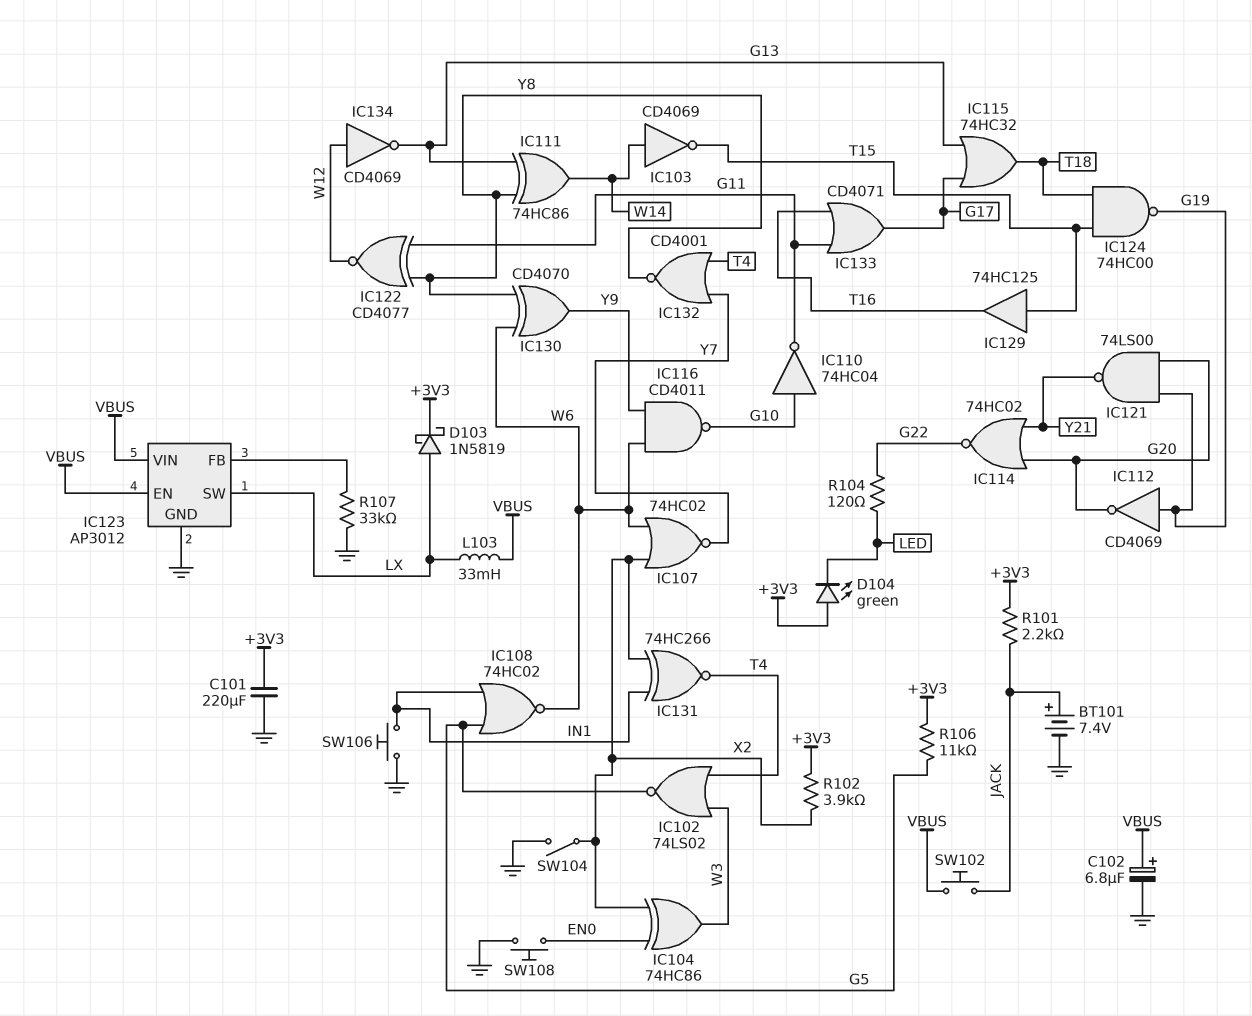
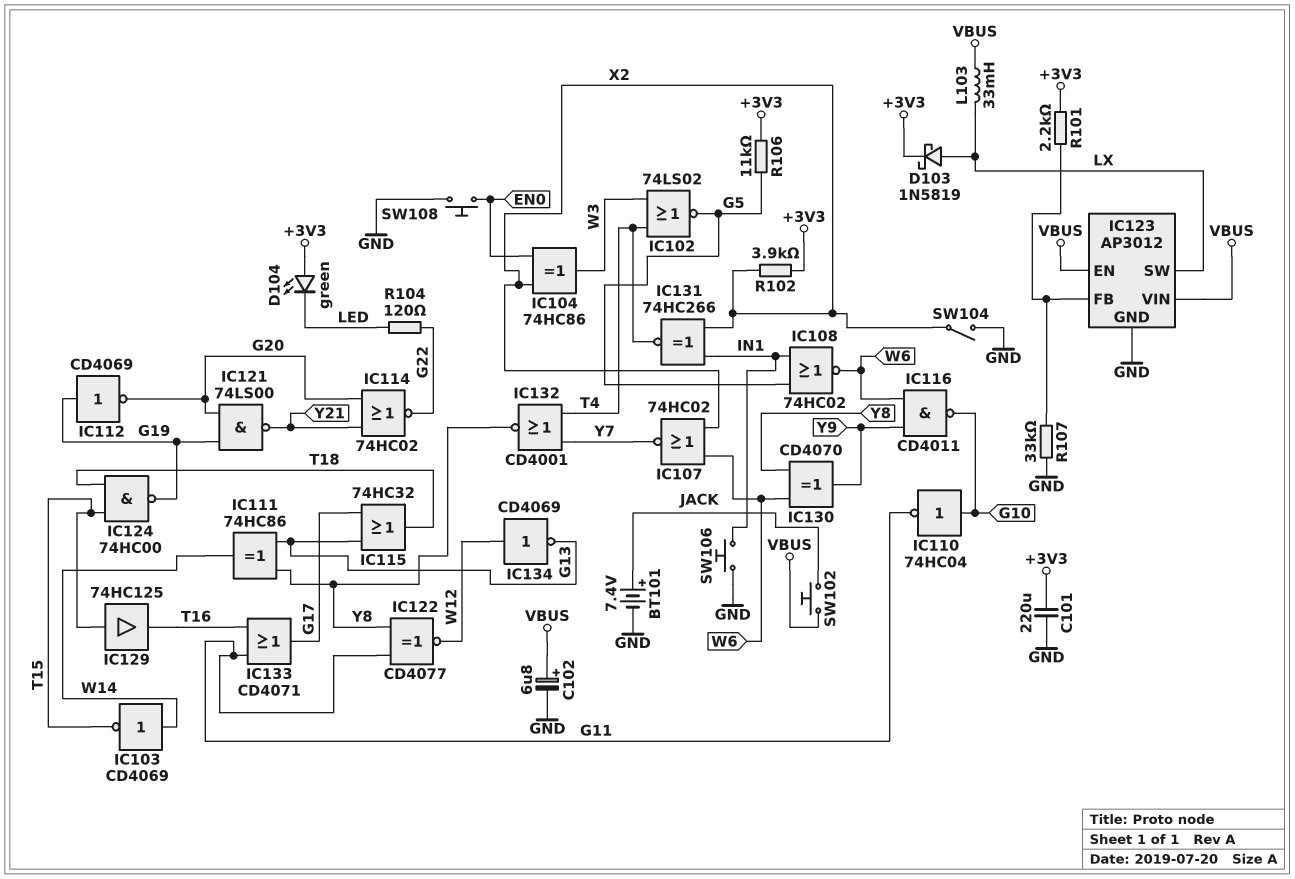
R101: 2.2k (+3V3, JACK) -> 2.2k (+3V3, IC123/FB)

